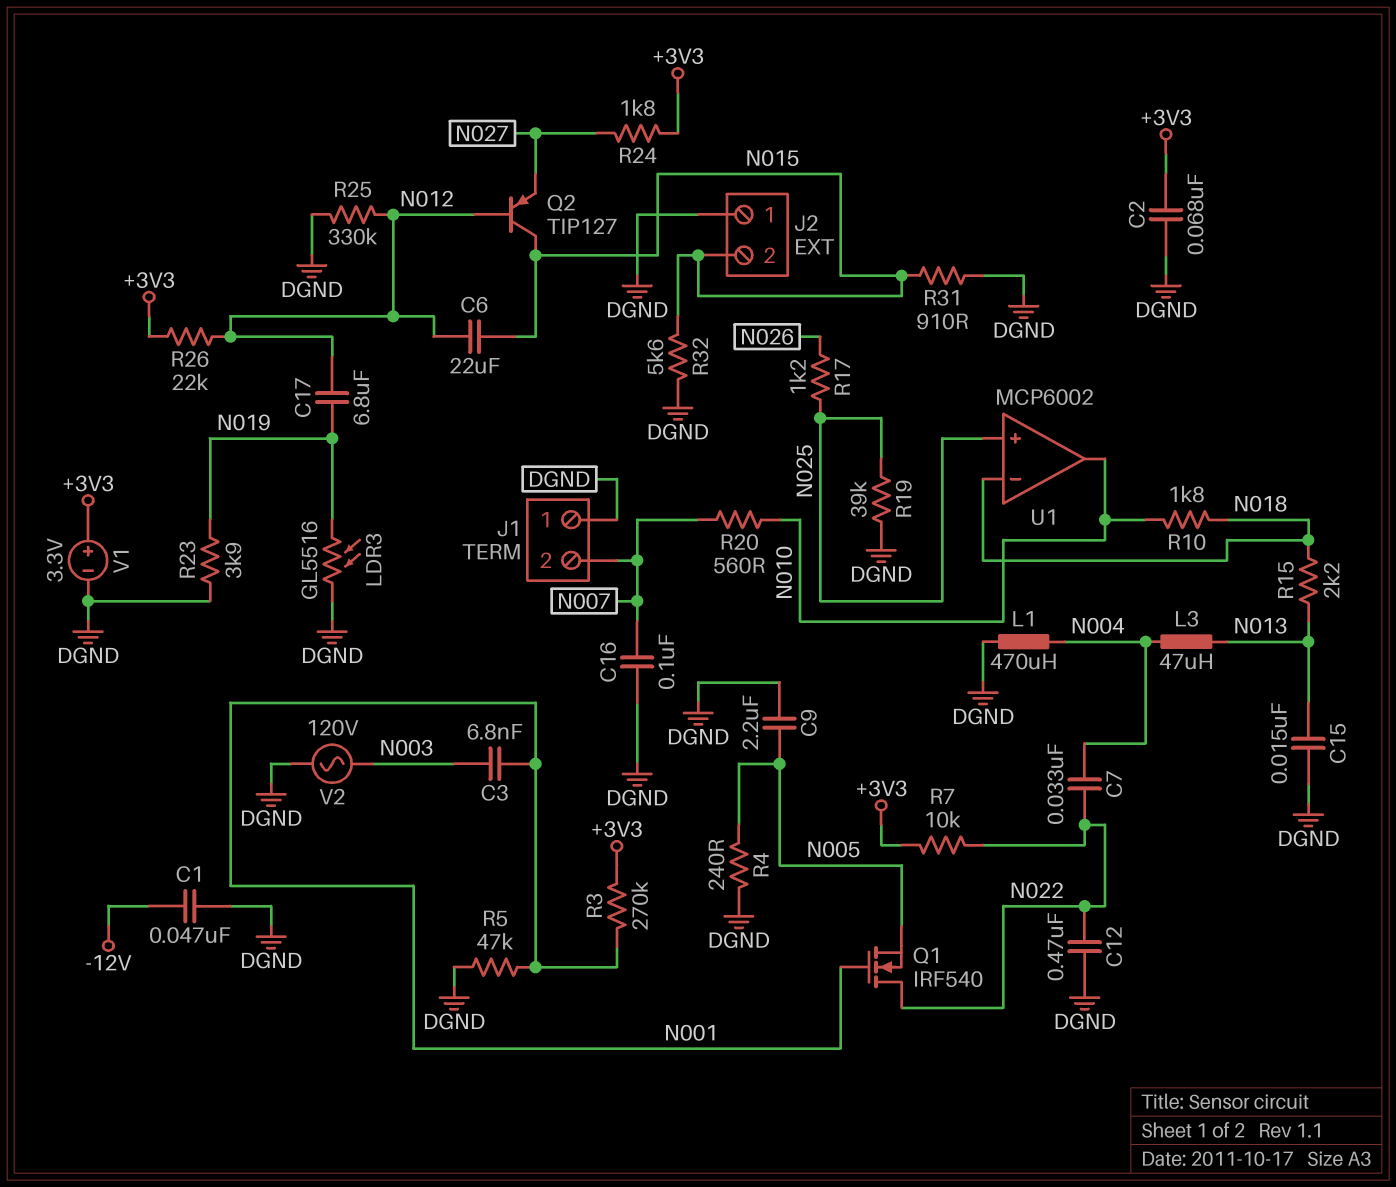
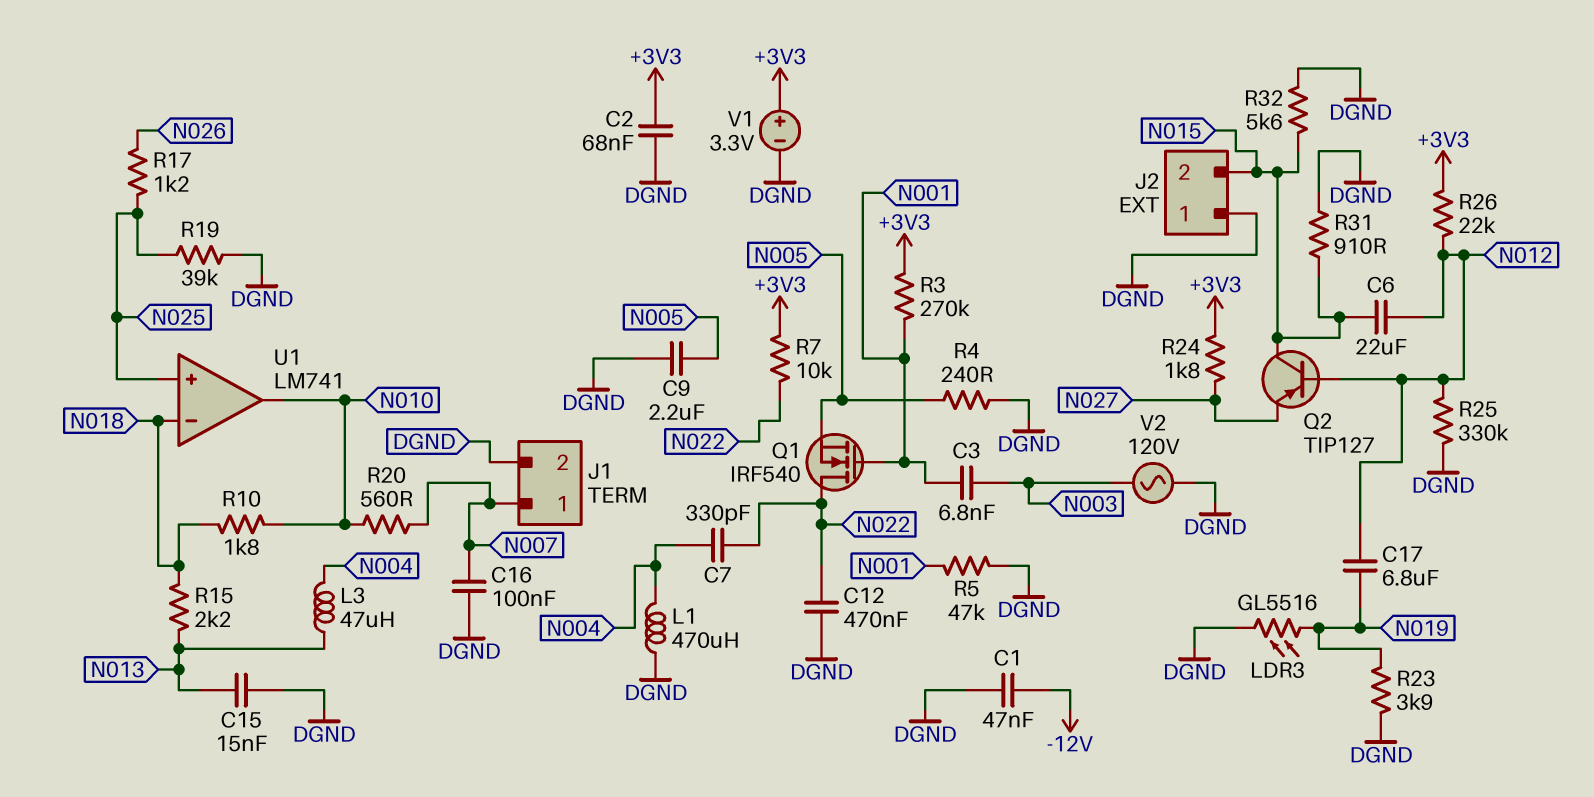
C7: 33nF (N004, N022) -> 330pF (N004, N022)
J1 pin 1: DGND -> N007
J1 pin 2: N007 -> DGND
U1: MCP6002 -> LM741

